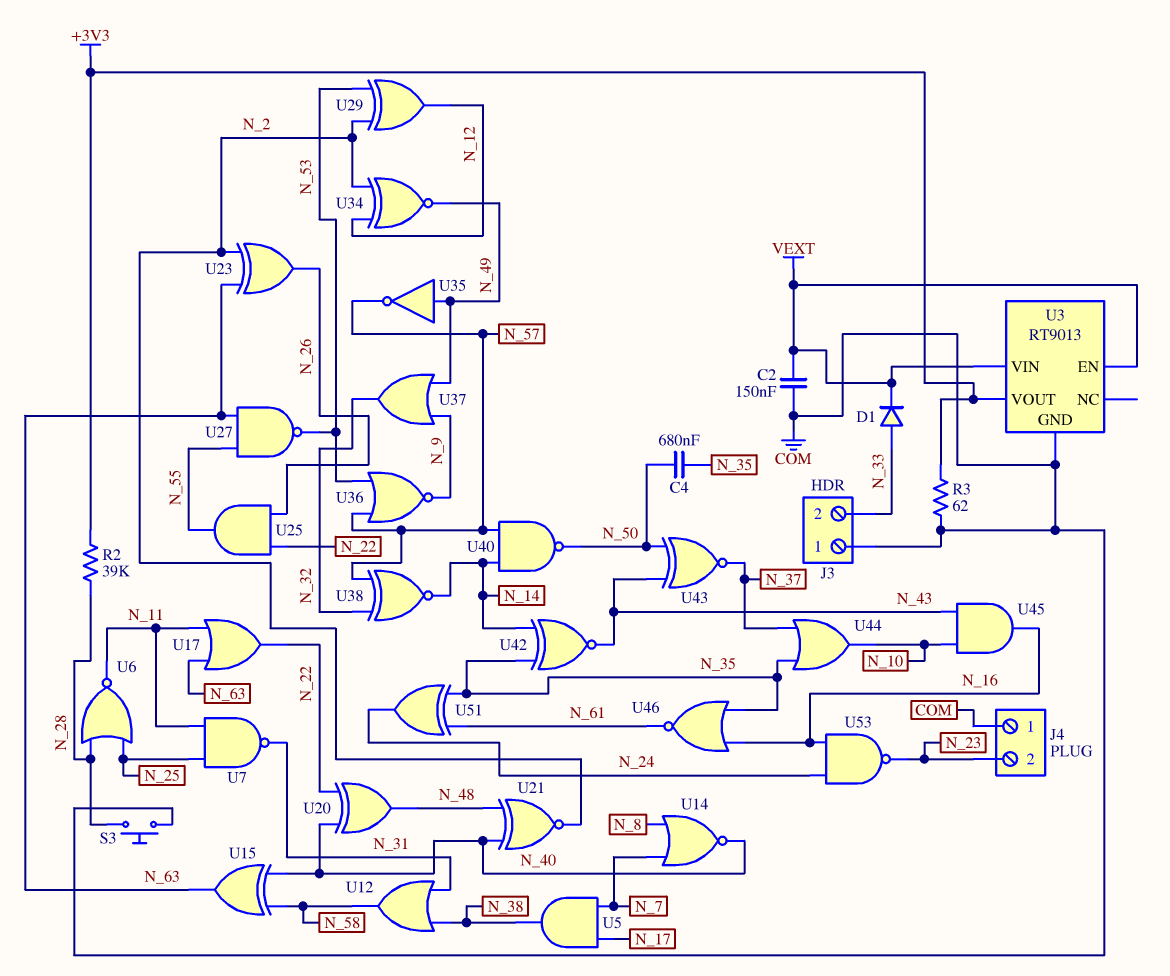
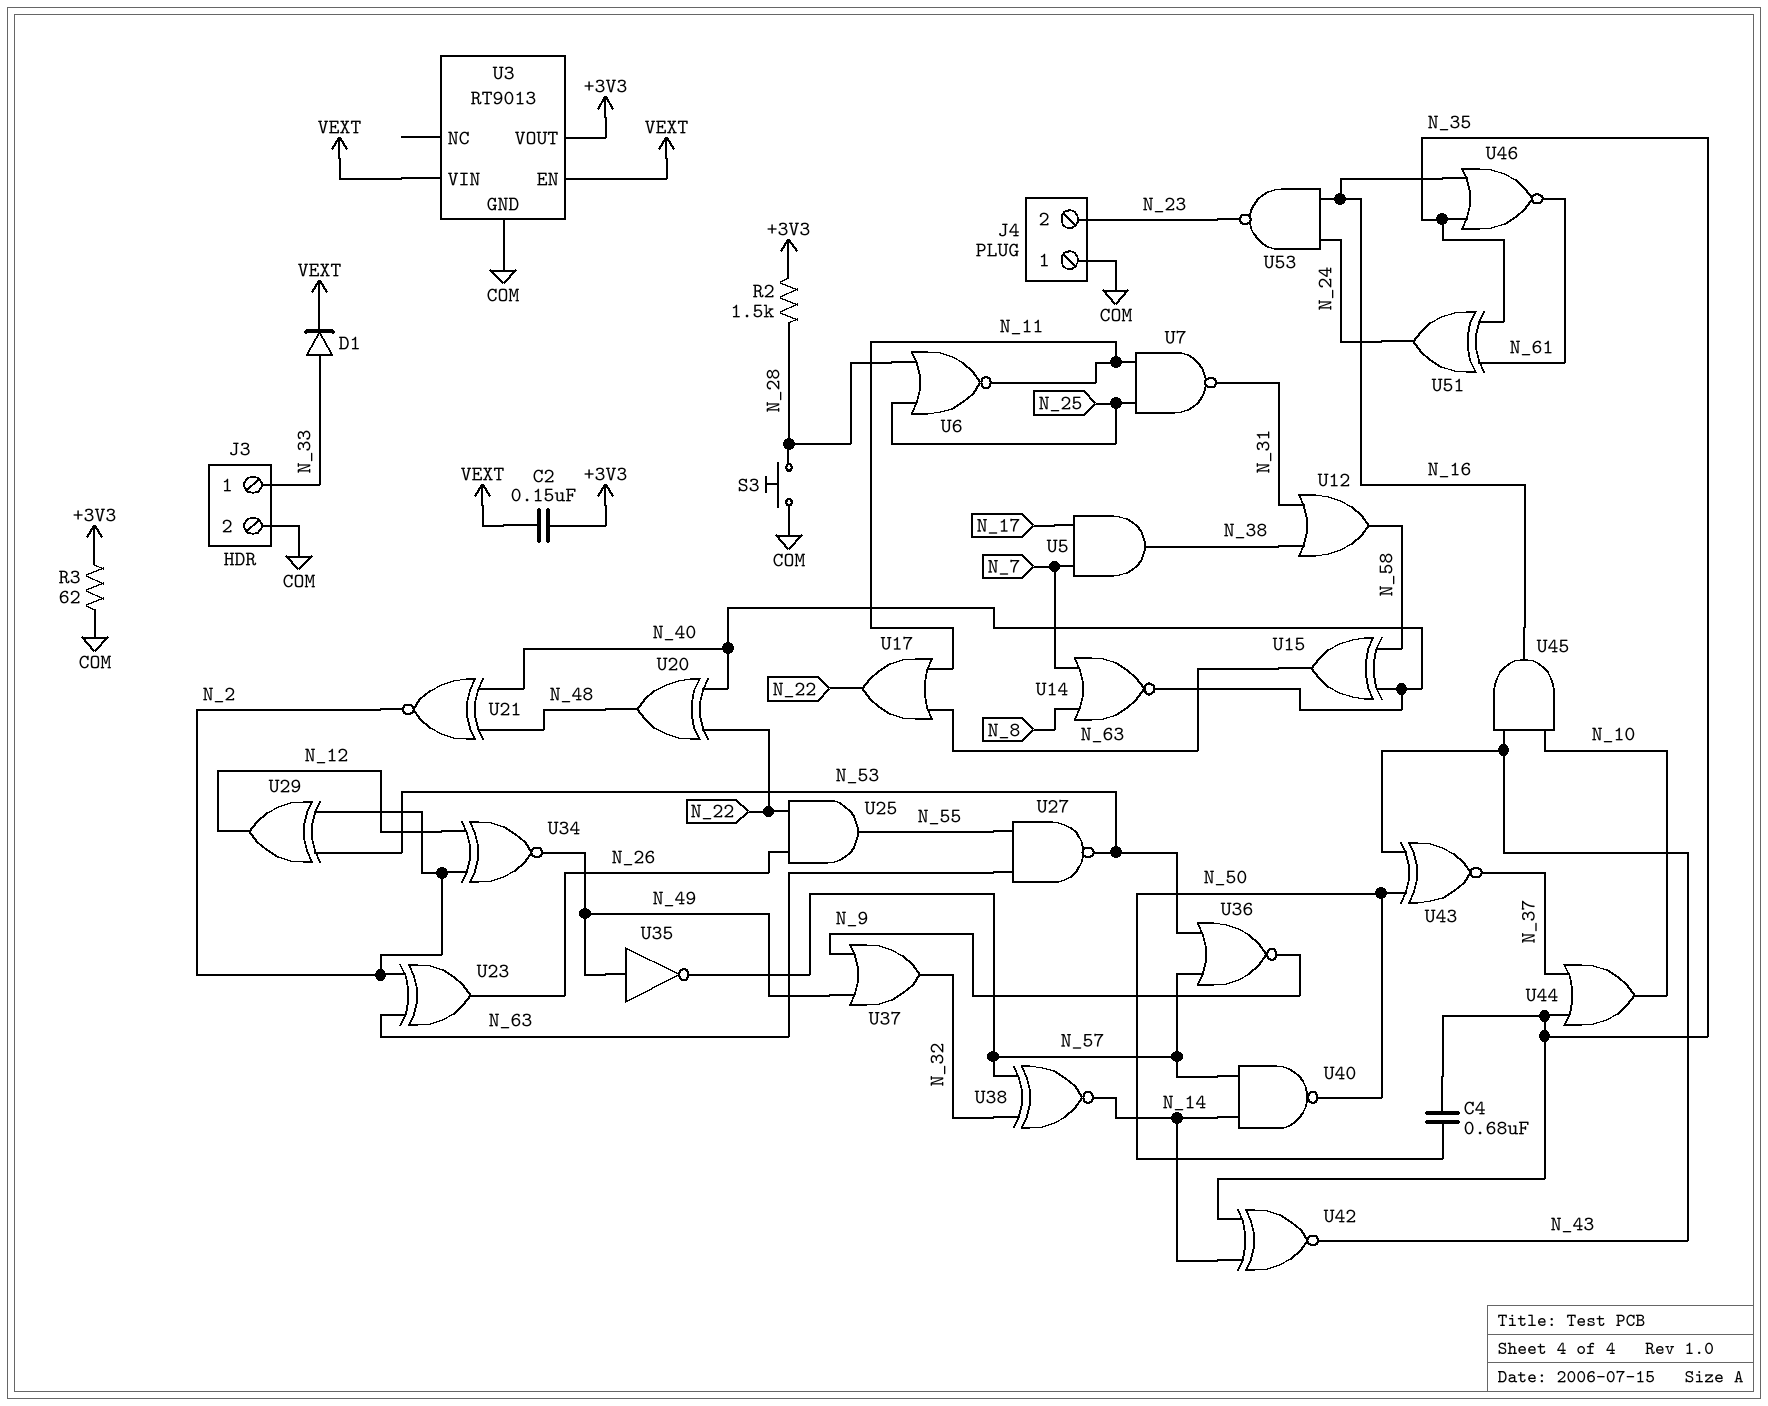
C2: 150nF (COM, VEXT) -> 150nF (+3V3, VEXT)
J3 pin 1: COM -> N_33
J3 pin 2: N_33 -> COM
R2: 39k (+3V3, N_28) -> 1.5k (+3V3, N_28)

